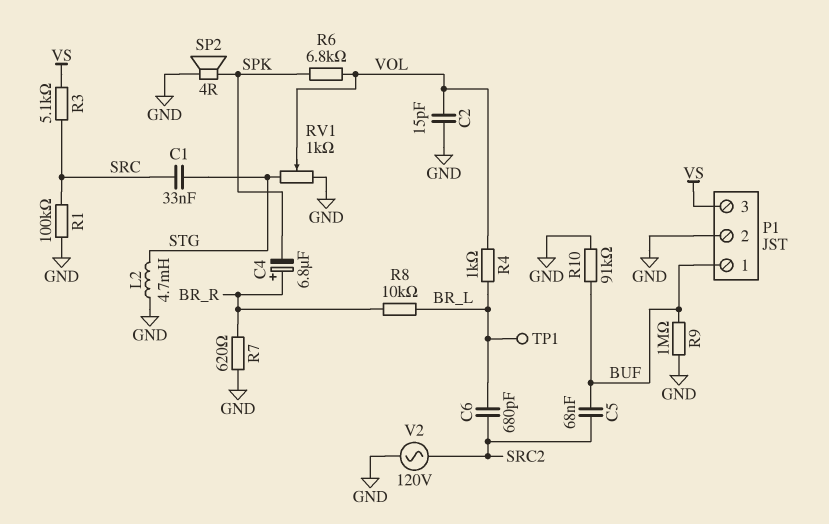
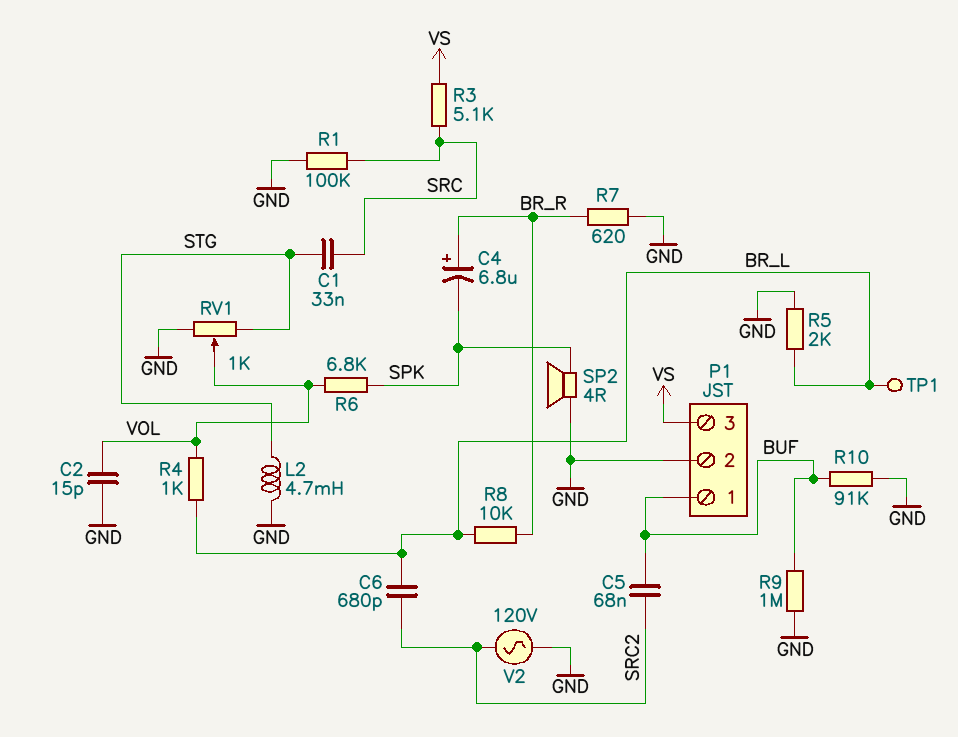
R5: none -> 2k (BR_L, GND)

